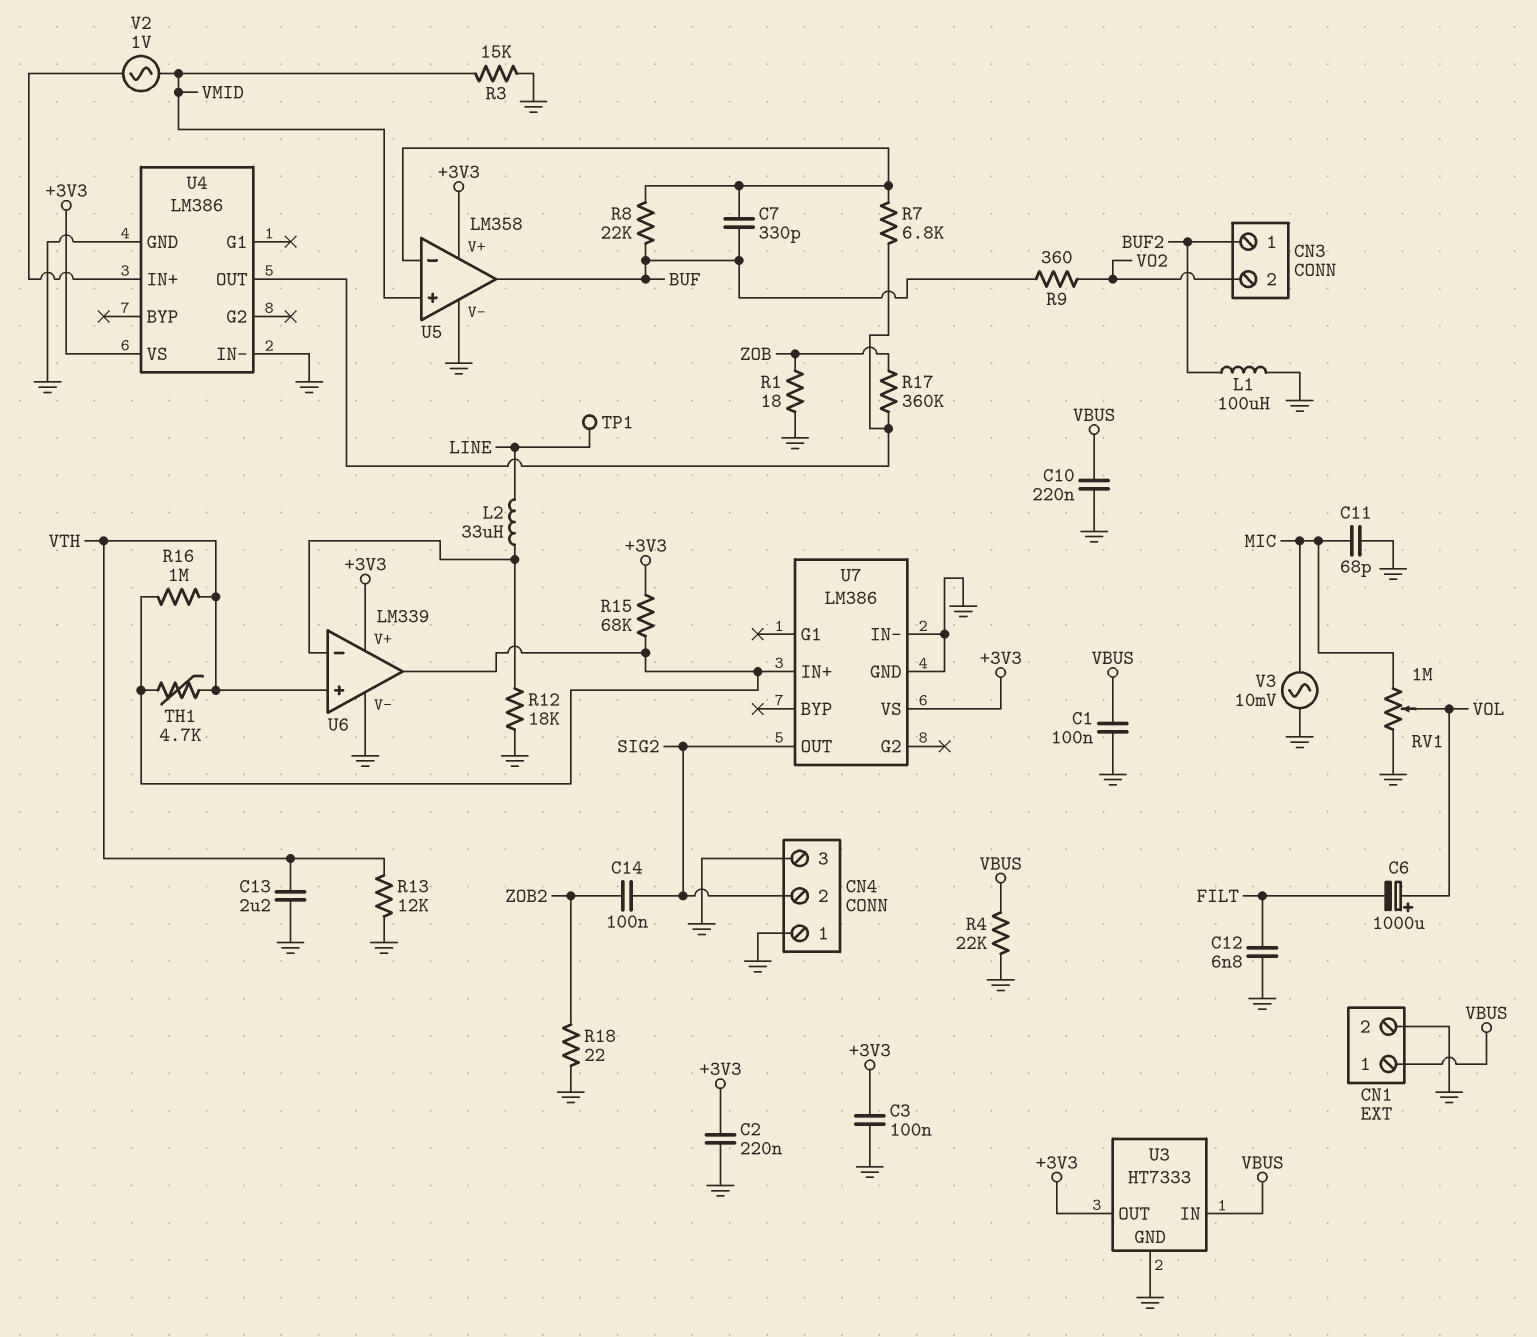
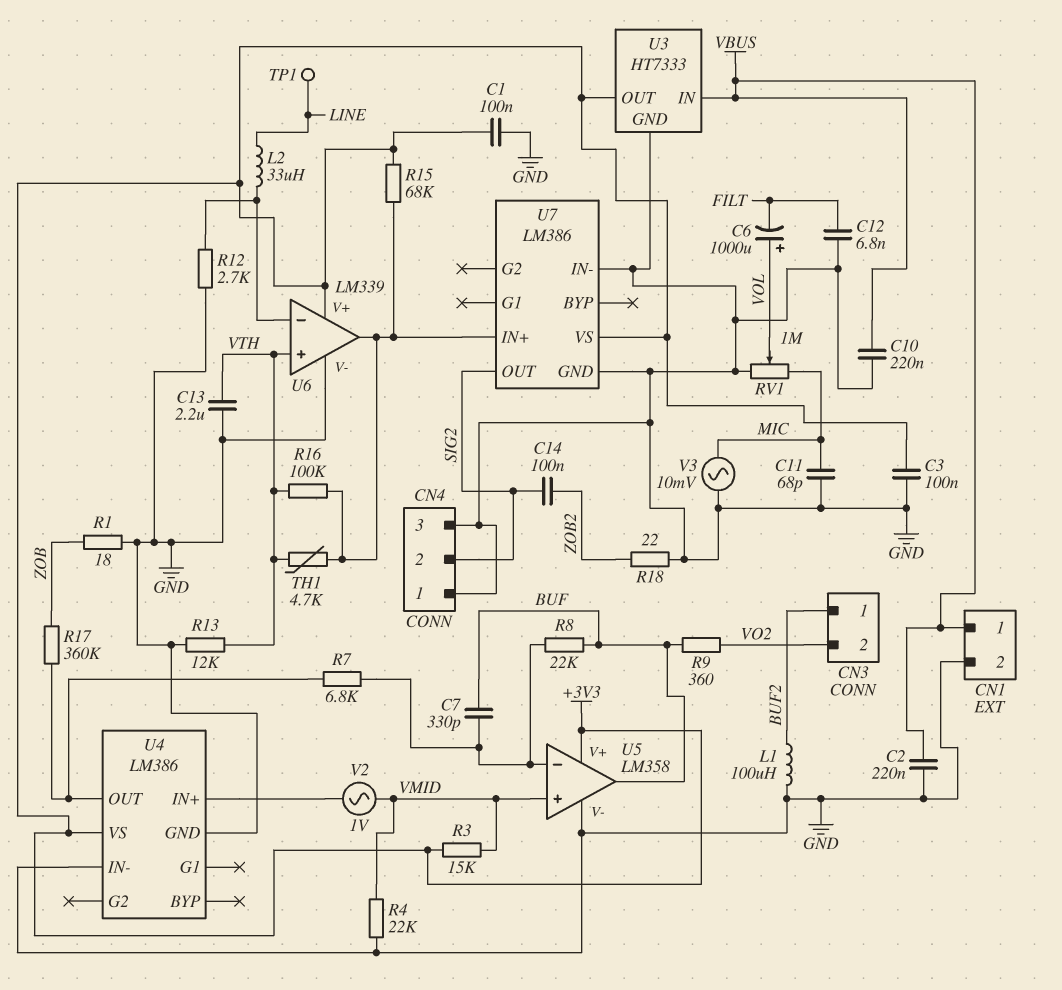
C1: 100nF (GND, VBUS) -> 100nF (+3V3, GND)
C2: 220nF (+3V3, GND) -> 220nF (GND, VBUS)
R3: 15k (GND, VMID) -> 15k (+3V3, VMID)
R4: 22k (GND, VBUS) -> 22k (GND, VMID)
R12: 18k (GND, U6/in-) -> 2.7k (GND, U6/in-)
R16: 1M (U6/out, VTH) -> 100k (U6/out, VTH)

